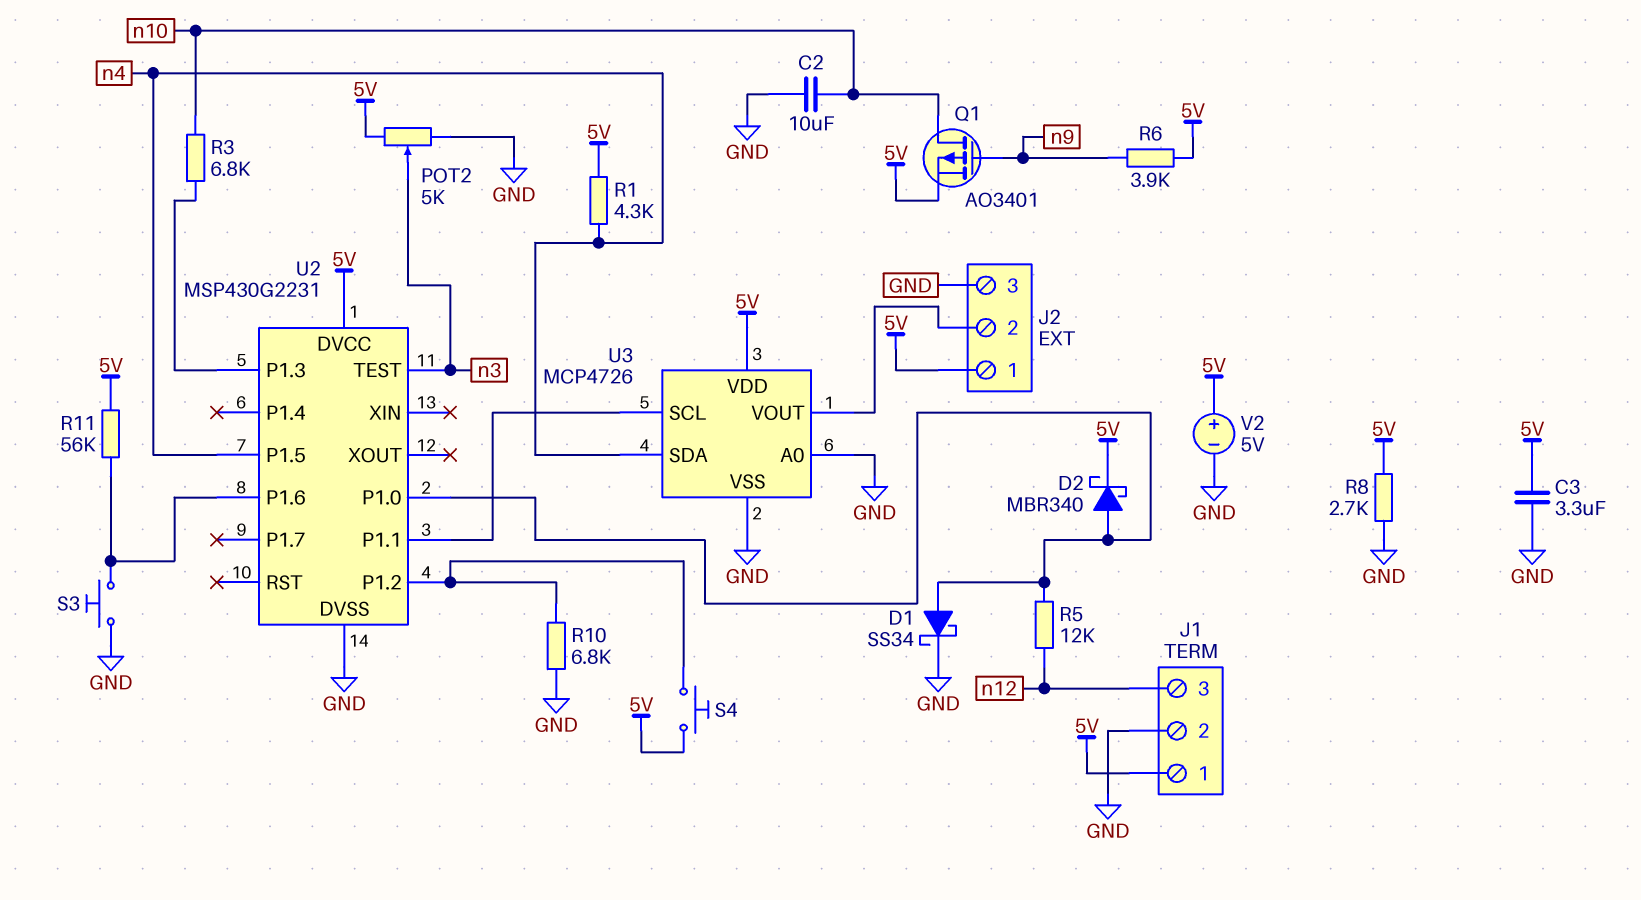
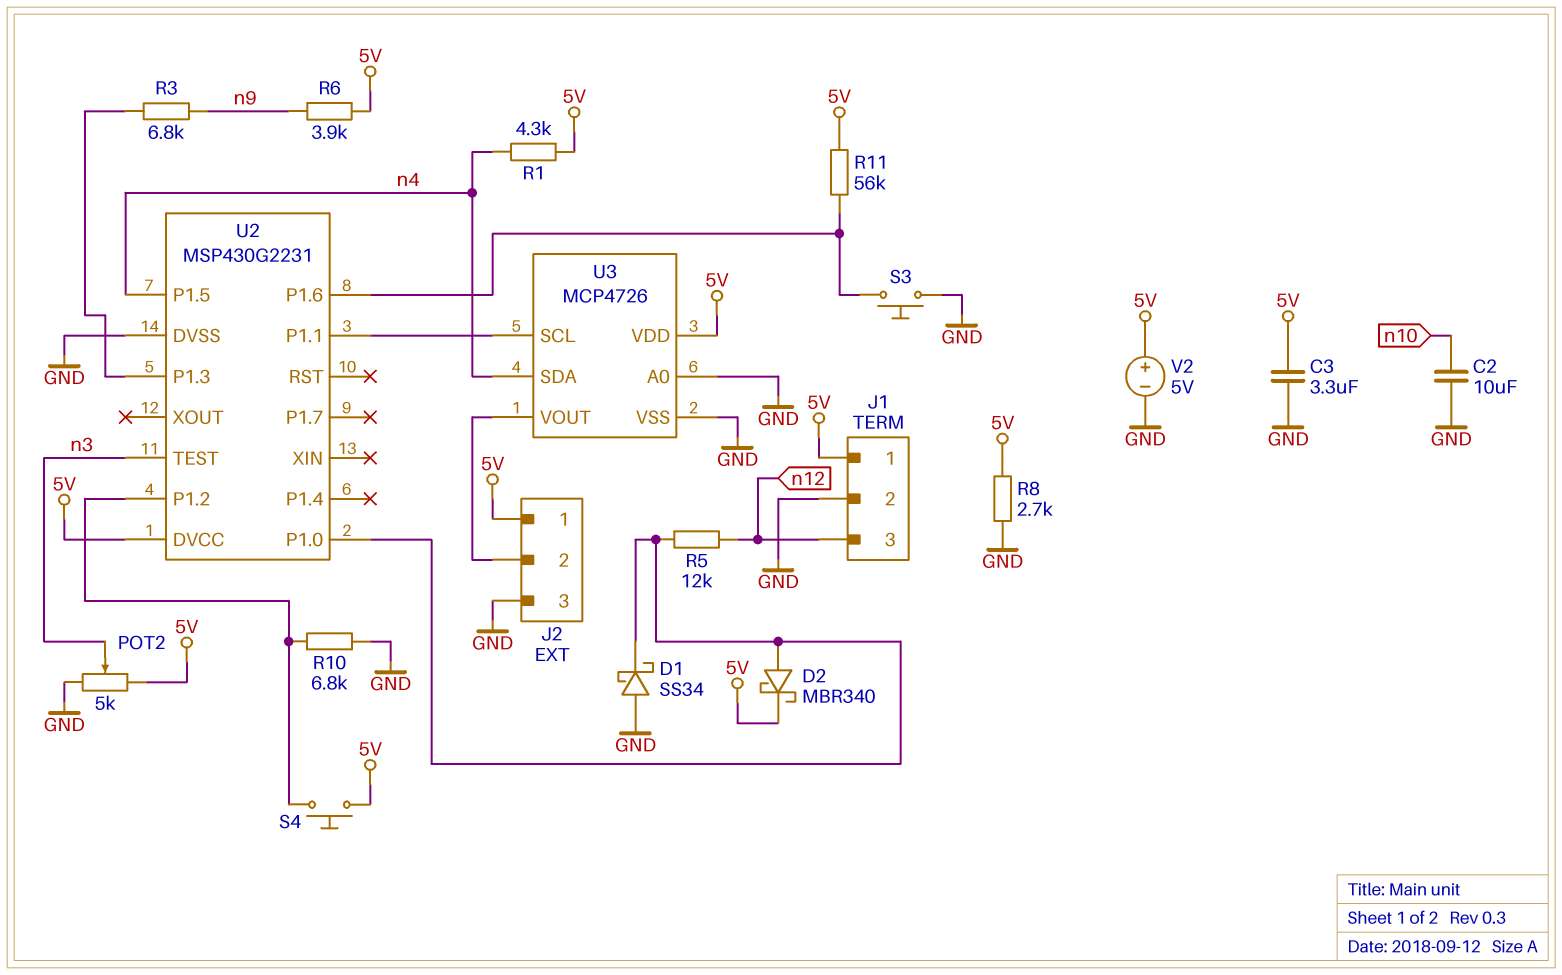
D1: schottky SS34 (A U2/P1.0, K GND) -> schottky SS34 (A GND, K U2/P1.0)
Q1: PMOS AO3401 (G n9, D n10, S 5V) -> none
R3: 6.8k (U2/P1.3, n10) -> 6.8k (U2/P1.3, n9)

